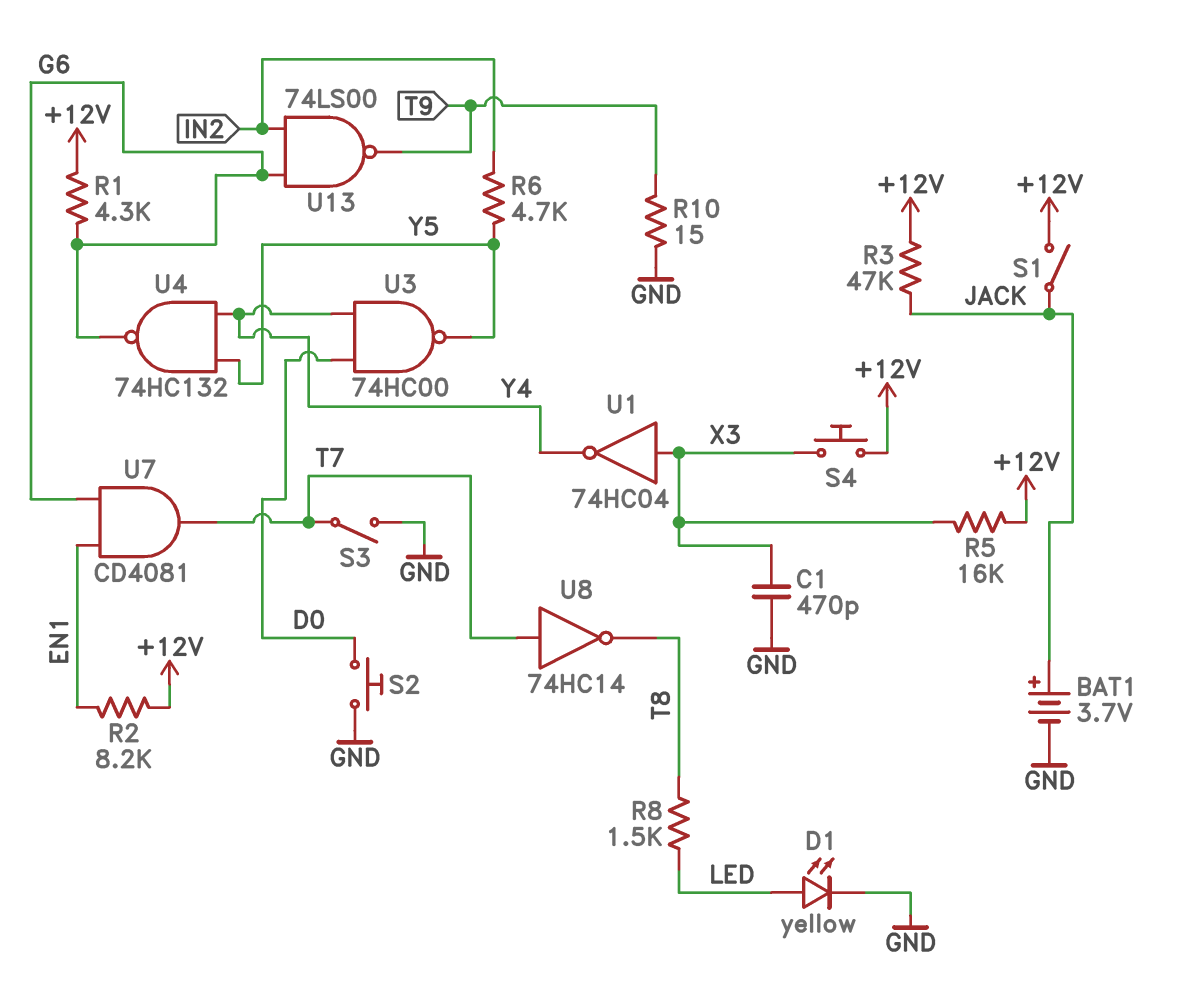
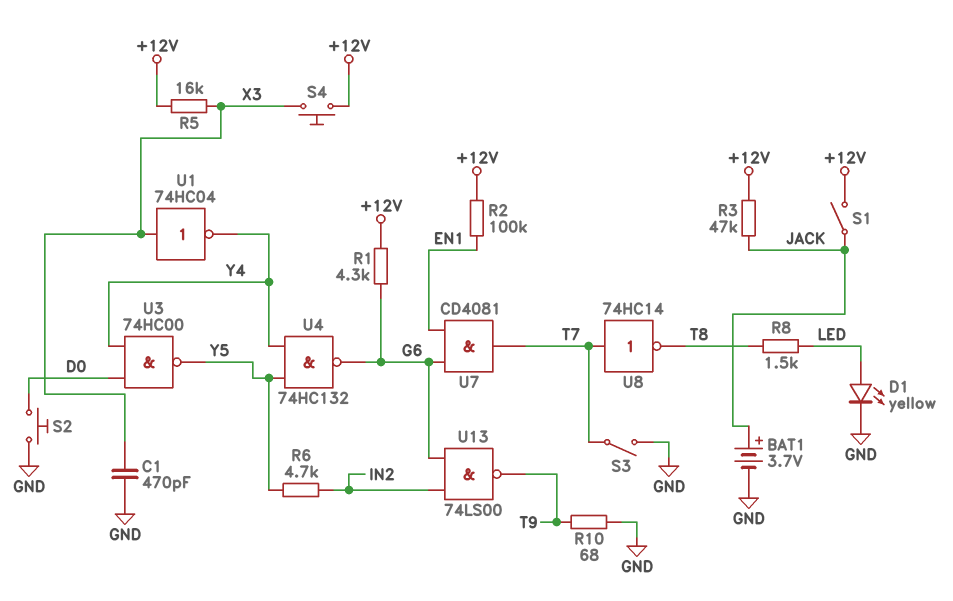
R2: 8.2k (+12V, EN1) -> 100k (+12V, EN1)
R10: 15 (GND, T9) -> 68 (GND, T9)

